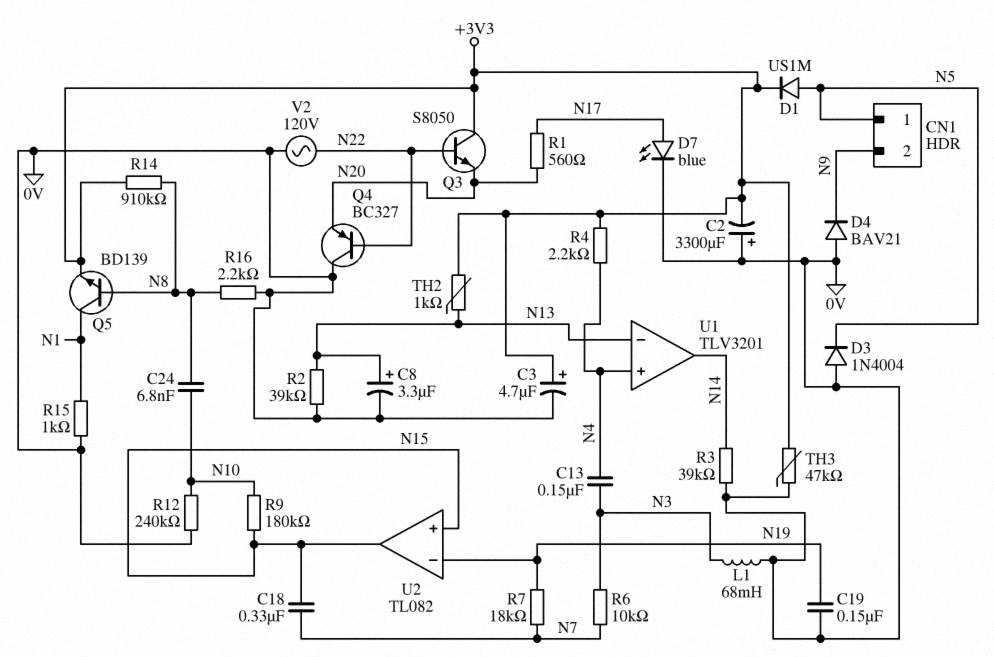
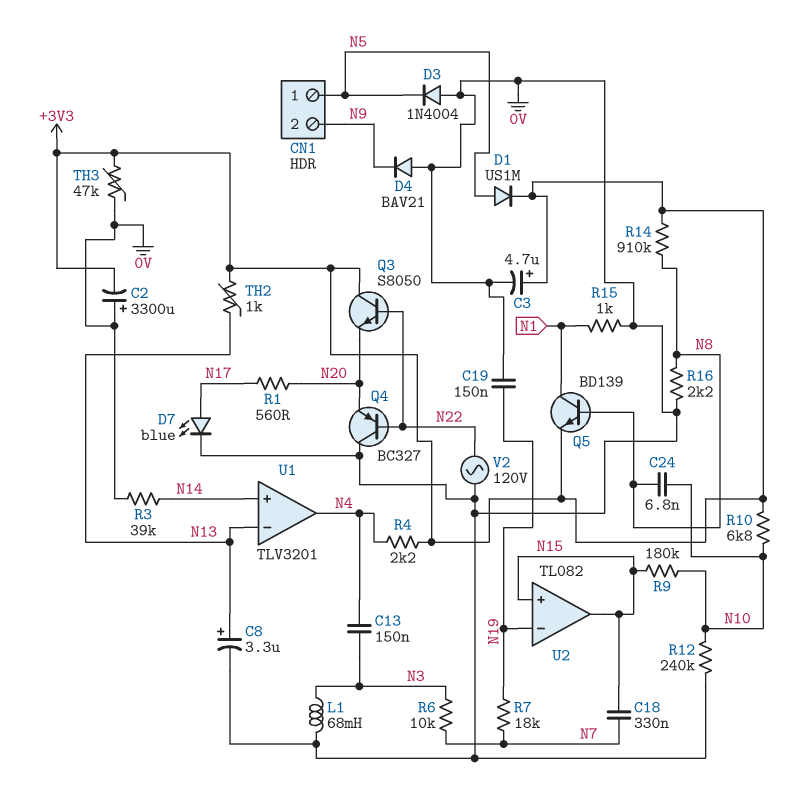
R2: 39k (0V, N13) -> none
R10: none -> 6.8k (+3V3, N10)
U1 pin in+: N4 -> N14
U1 pin out: N14 -> N4

